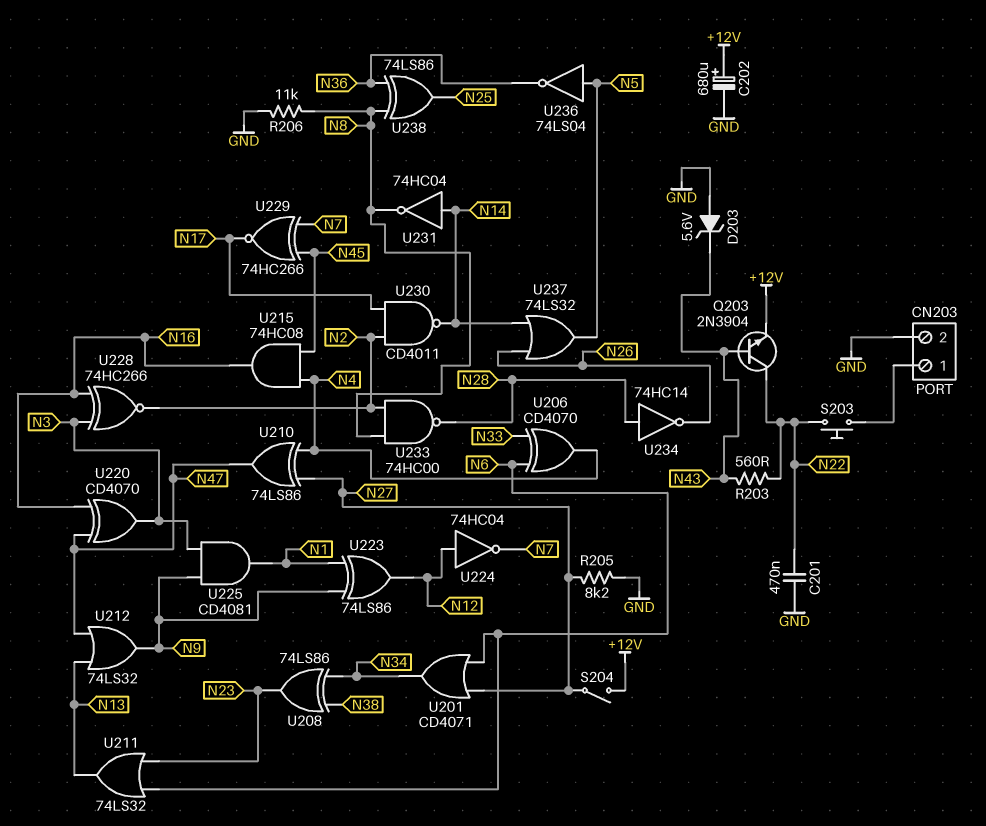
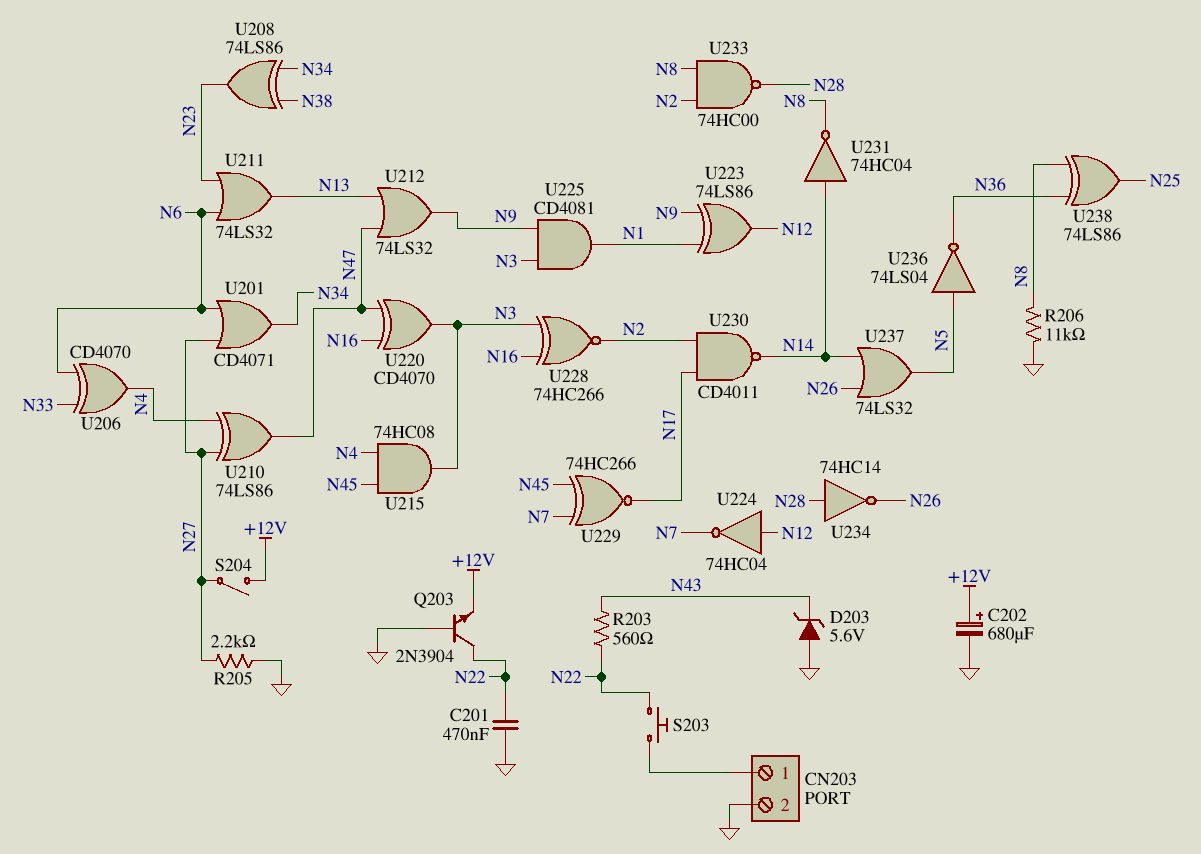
Q203: NPN 2N3904 (B N43, C N22, E +12V) -> NPN 2N3904 (B GND, C N22, E +12V)
R205: 8.2k (GND, N27) -> 2.2k (GND, N27)
U215: AND 74HC08 (in N4, in N45, out N16) -> AND 74HC08 (in N4, in N45, out N3)

